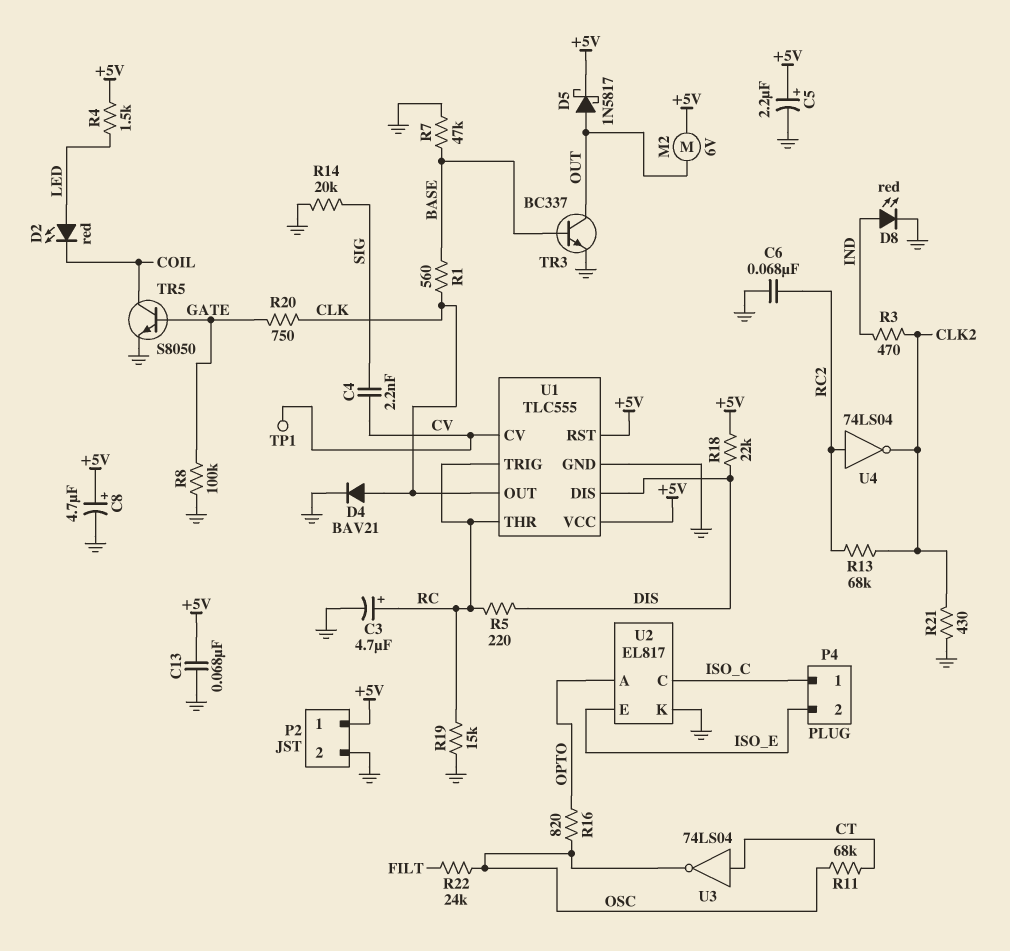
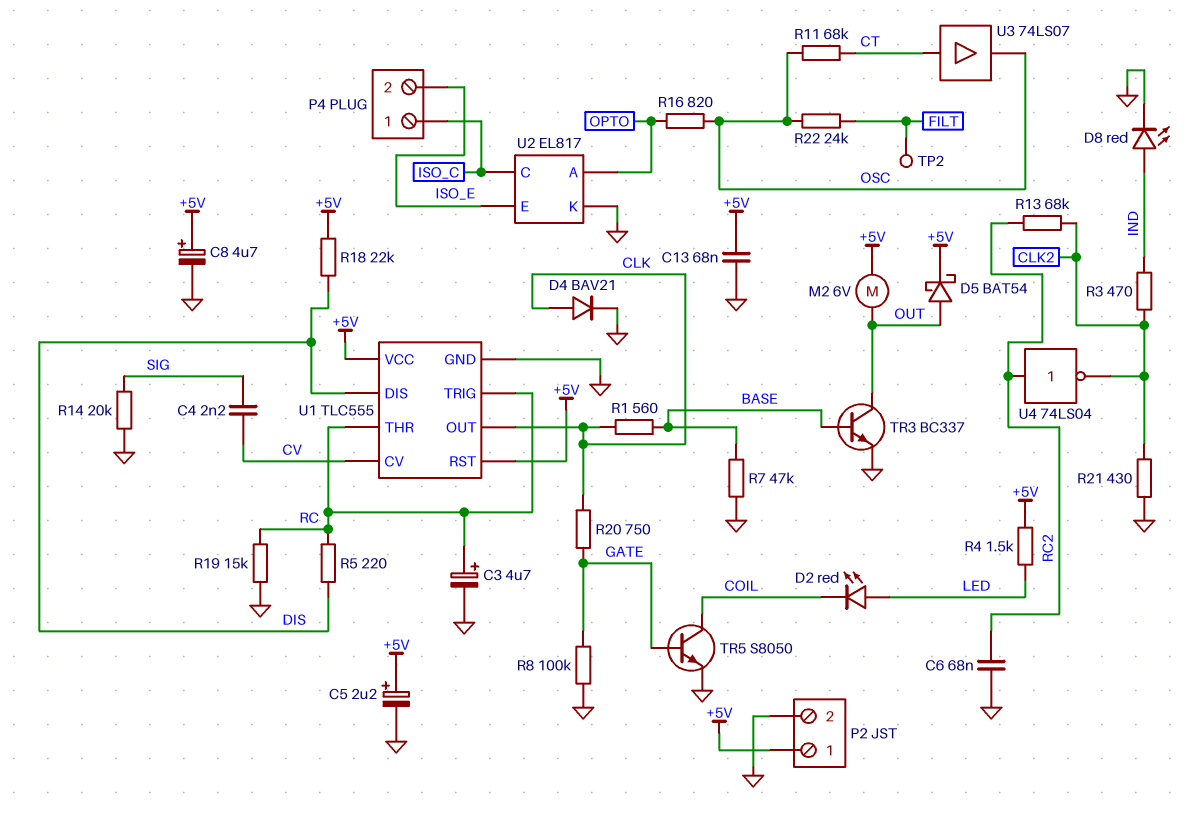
D5: schottky 1N5817 (A OUT, K +5V) -> schottky BAT54 (A OUT, K +5V)
TP1: test point (CV) -> none
TP2: none -> test point (FILT)
U3: NOT 74LS04 (in CT, out OSC) -> buffer 74LS07 (in CT, out OSC)

